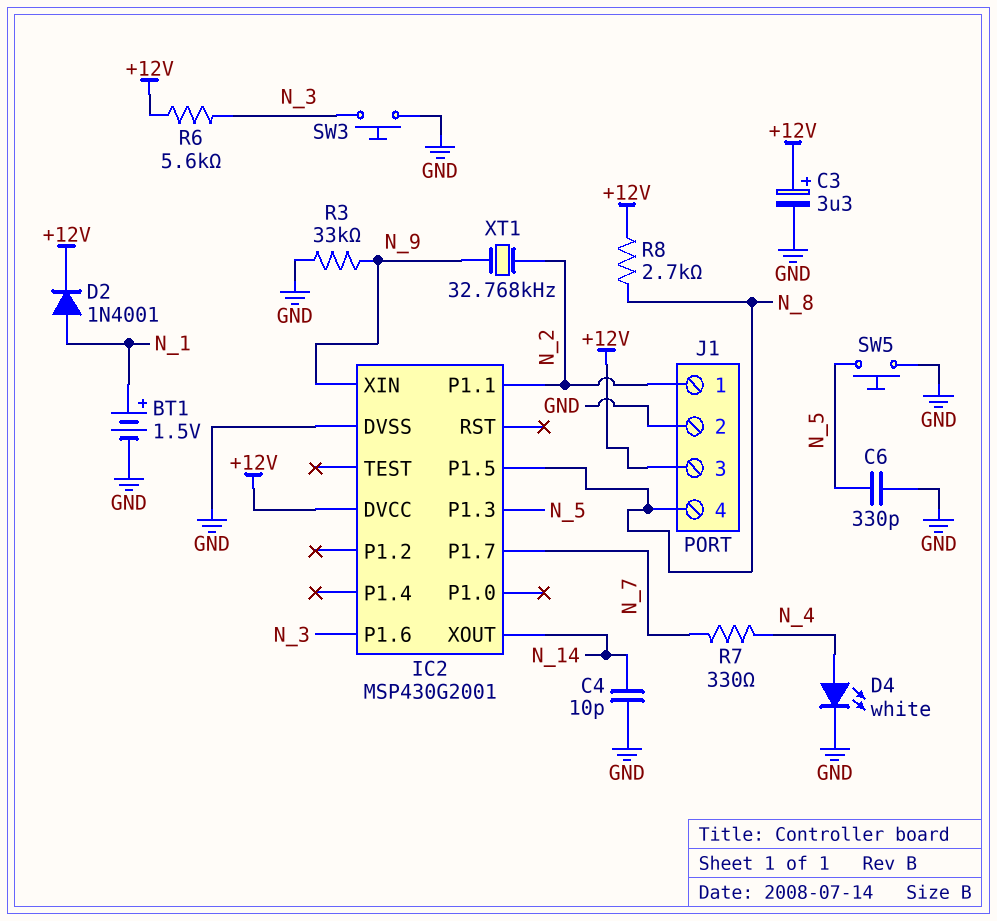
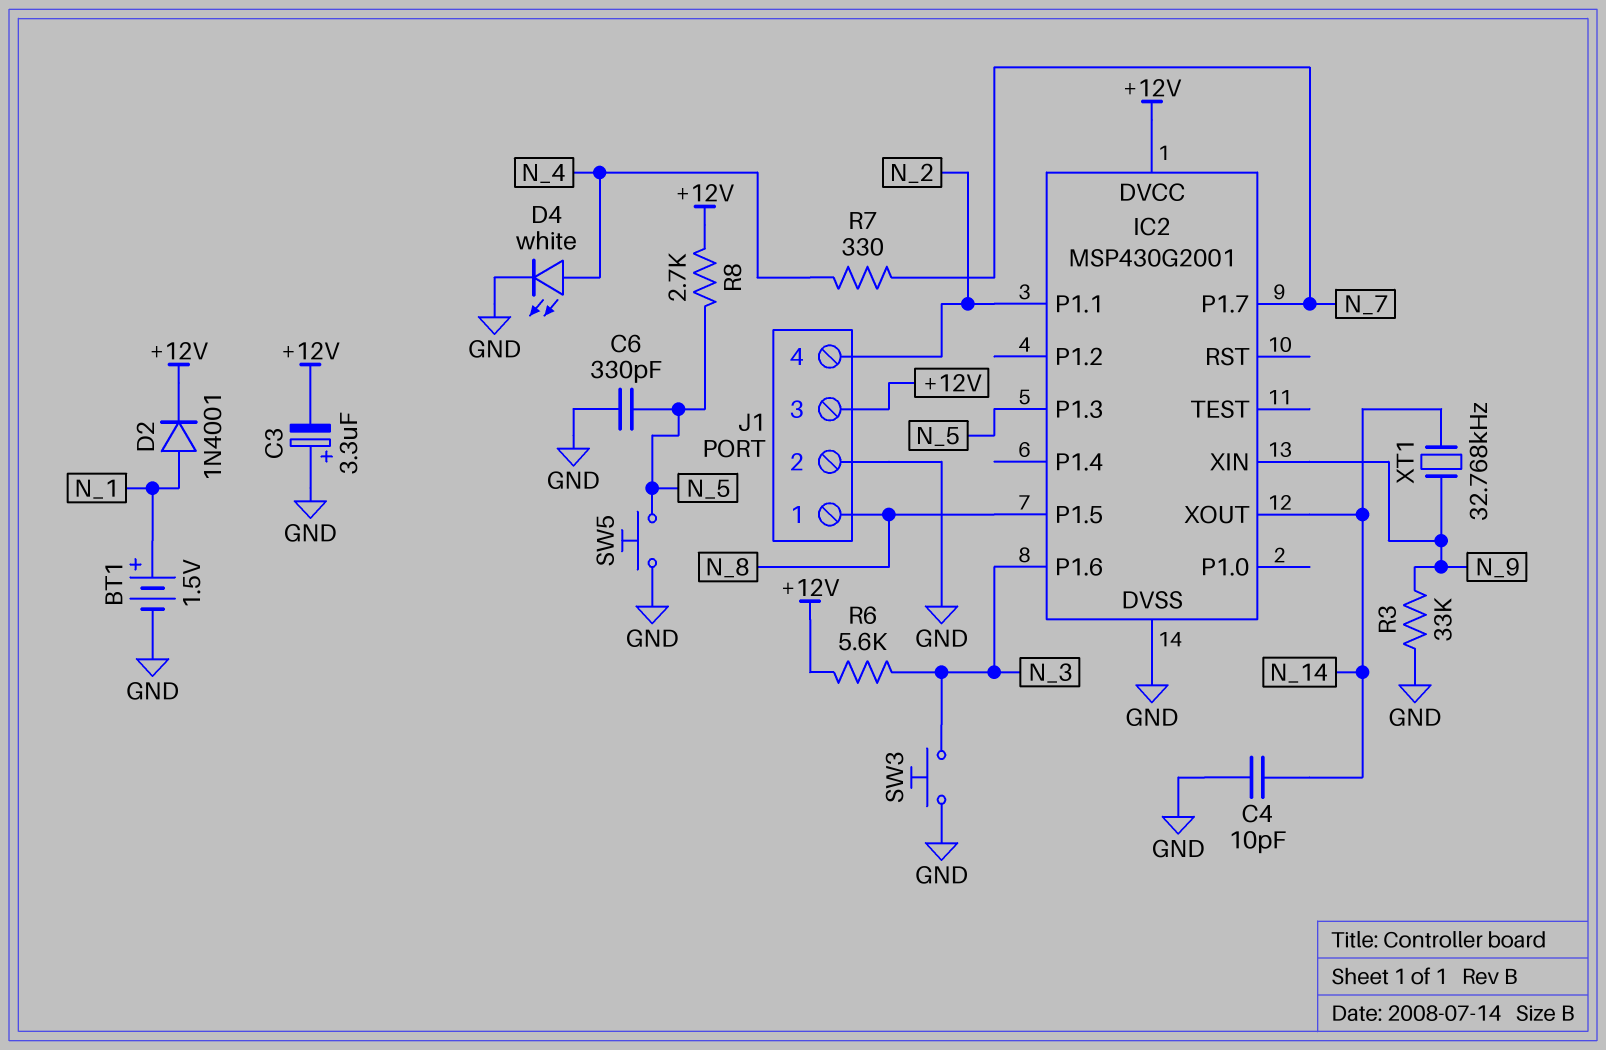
C3: 3.3uF (plus +12V, minus GND) -> 3.3uF (plus GND, minus +12V)
J1 pin 1: N_2 -> N_8
J1 pin 4: N_8 -> N_2
R8: 2.7k (+12V, N_8) -> 2.7k (+12V, N_5)
XT1: 32.768kHz (N_2, N_9) -> 32.768kHz (N_9, N_14)

